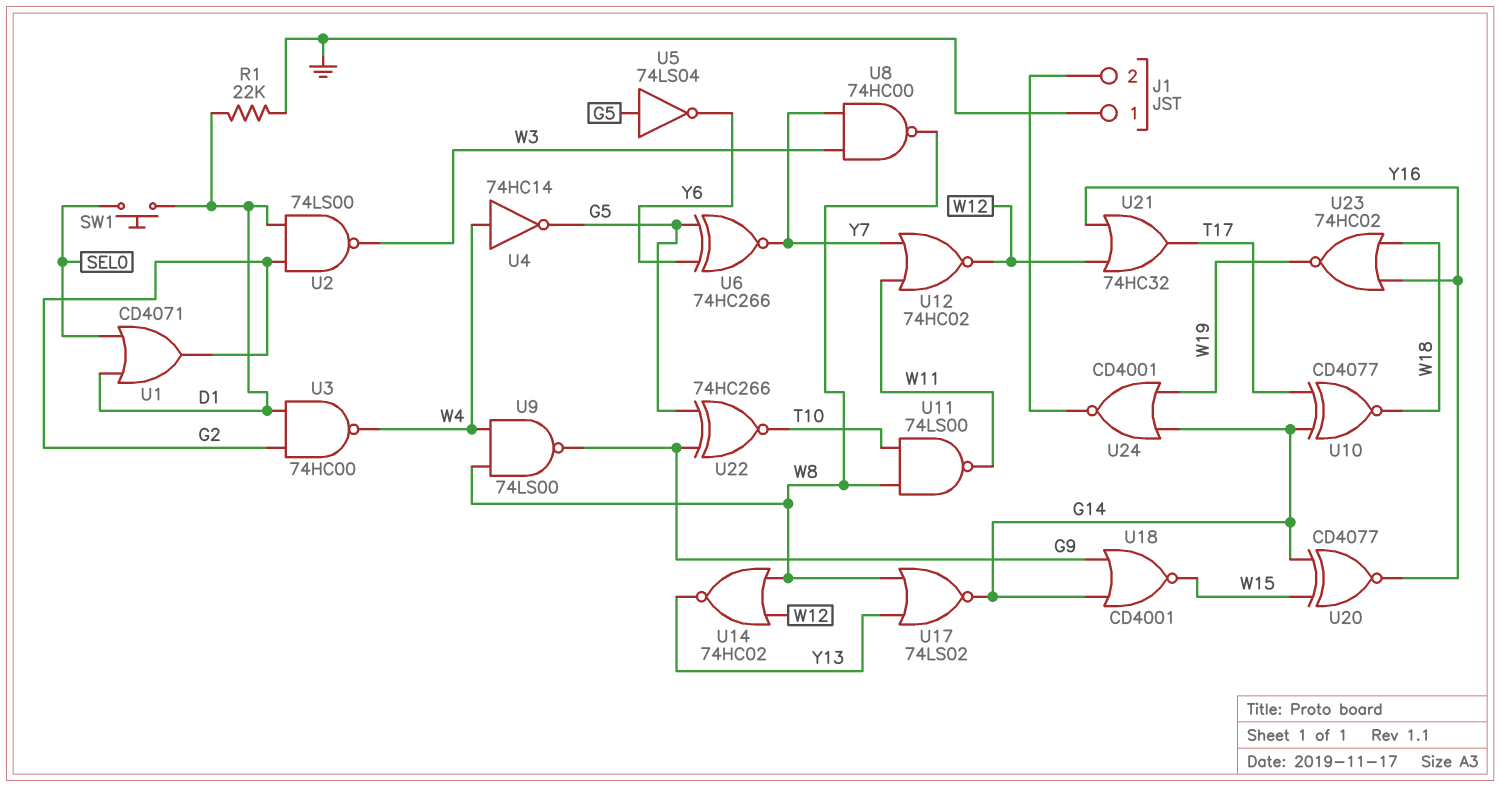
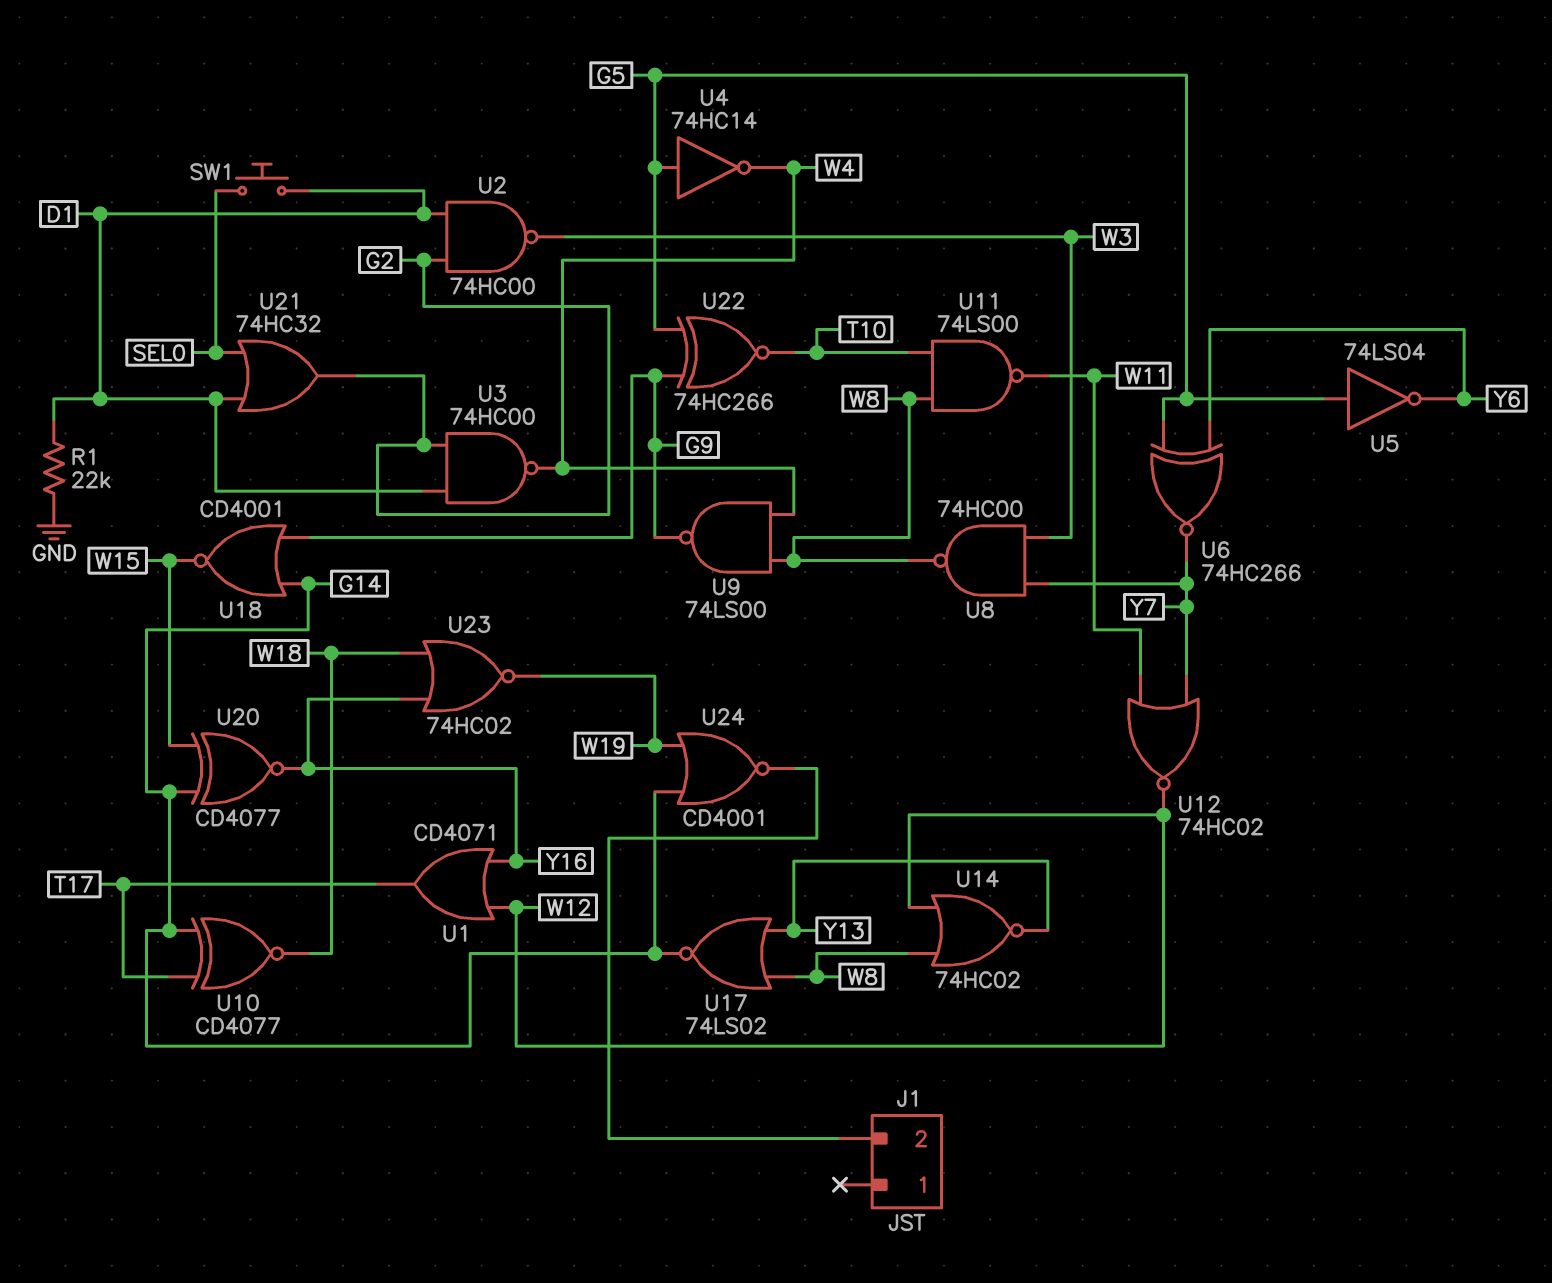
J1 pin 1: GND -> none
U1: OR CD4071 (in D1, in SEL0, out G2) -> OR CD4071 (in W12, in Y16, out T17)
U2: NAND 74LS00 (in D1, in G2, out W3) -> NAND 74HC00 (in D1, in G2, out W3)
U4: NOT 74HC14 (in W4, out G5) -> NOT 74HC14 (in G5, out W4)
U21: OR 74HC32 (in W12, in Y16, out T17) -> OR 74HC32 (in D1, in SEL0, out G2)

